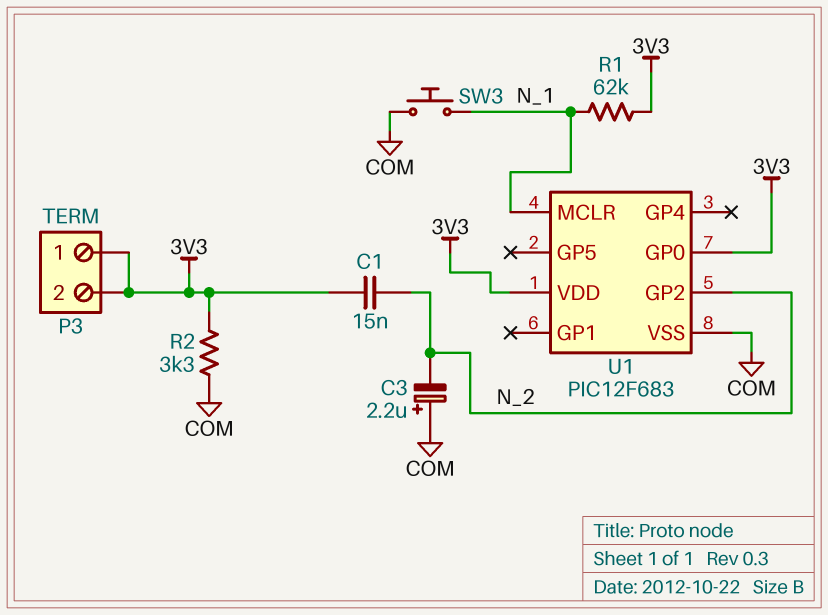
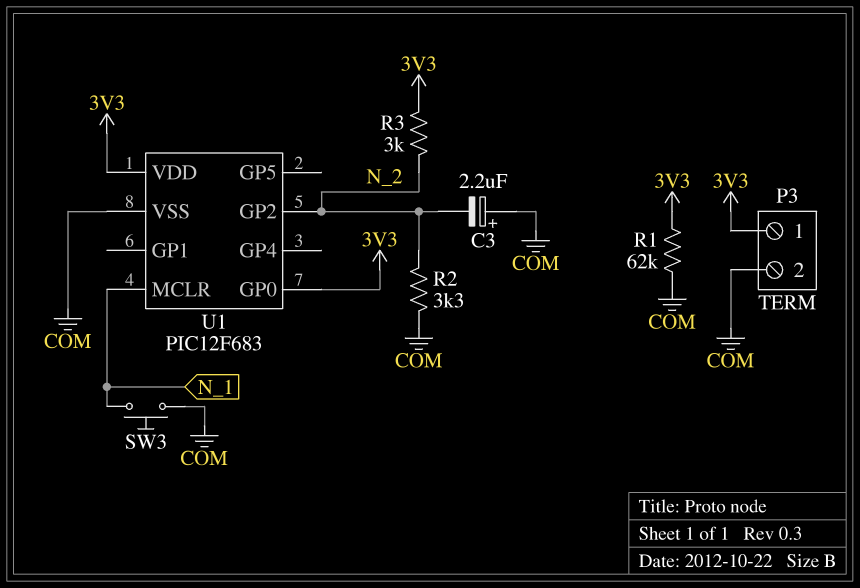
C1: 15nF (3V3, N_2) -> none
P3 pin 2: 3V3 -> COM
R1: 62k (3V3, N_1) -> 62k (3V3, COM)
R2: 3.3k (3V3, COM) -> 3.3k (COM, N_2)
R3: none -> 3k (3V3, N_2)

